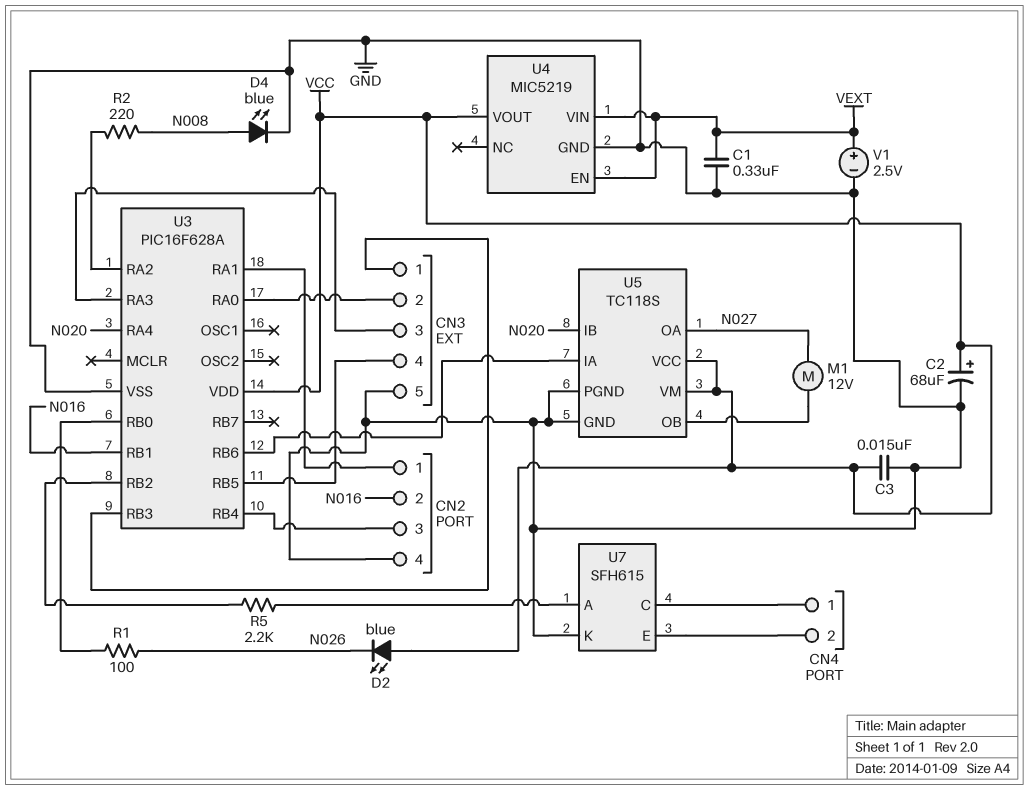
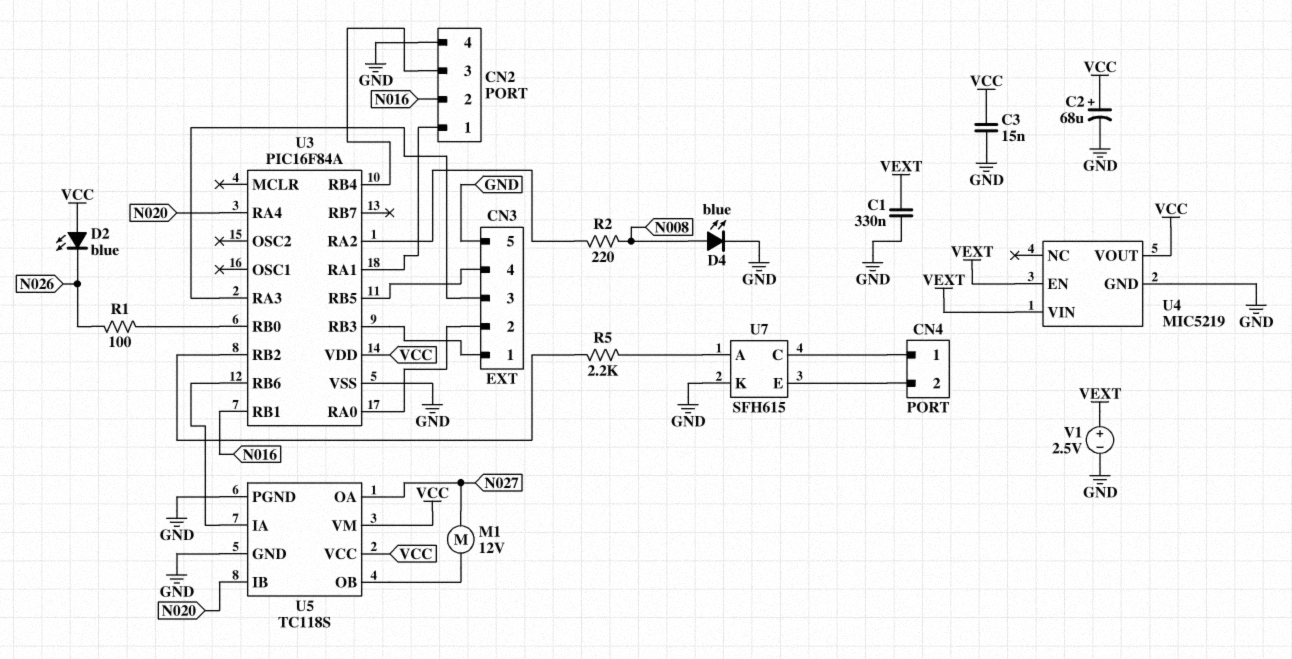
U3: PIC16F628A -> PIC16F84A

